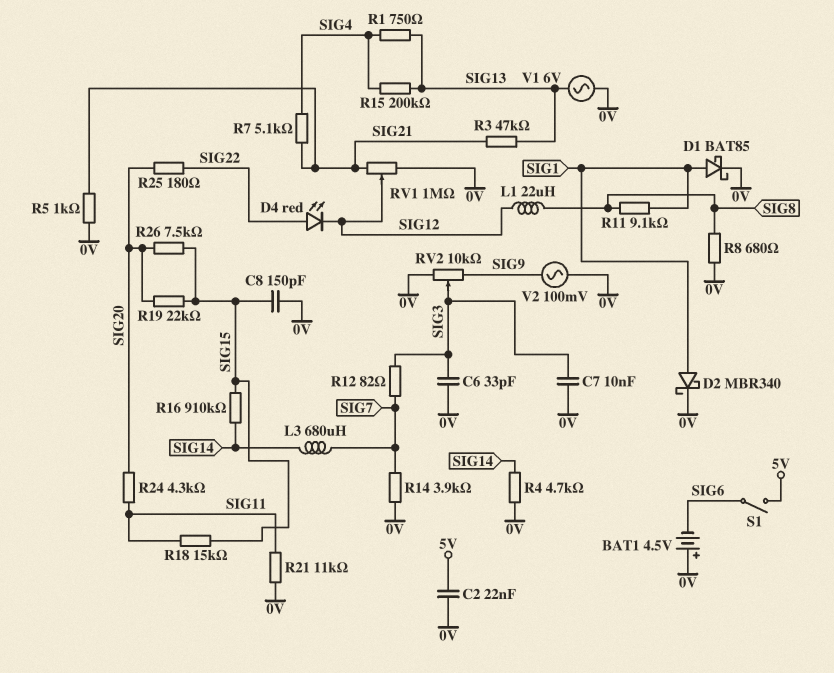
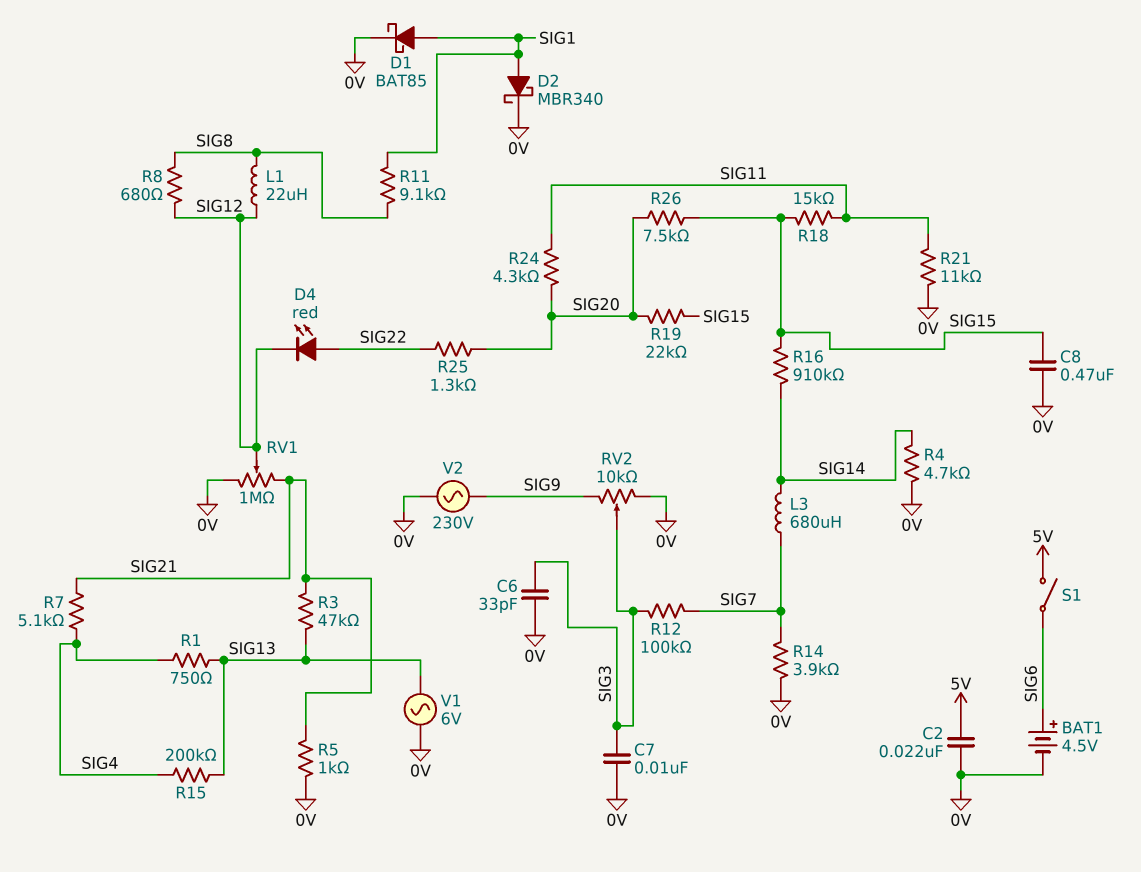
BAT1: 4.5V (plus 0V, minus SIG6) -> 4.5V (plus SIG6, minus 0V)
C8: 150pF (0V, SIG15) -> 470nF (0V, SIG15)
R8: 680 (0V, SIG8) -> 680 (SIG8, SIG12)
R12: 82 (SIG3, SIG7) -> 100k (SIG3, SIG7)
R25: 180 (SIG20, SIG22) -> 1.3k (SIG20, SIG22)
V2: AC 100mV (0V, SIG9) -> AC 230V (0V, SIG9)

